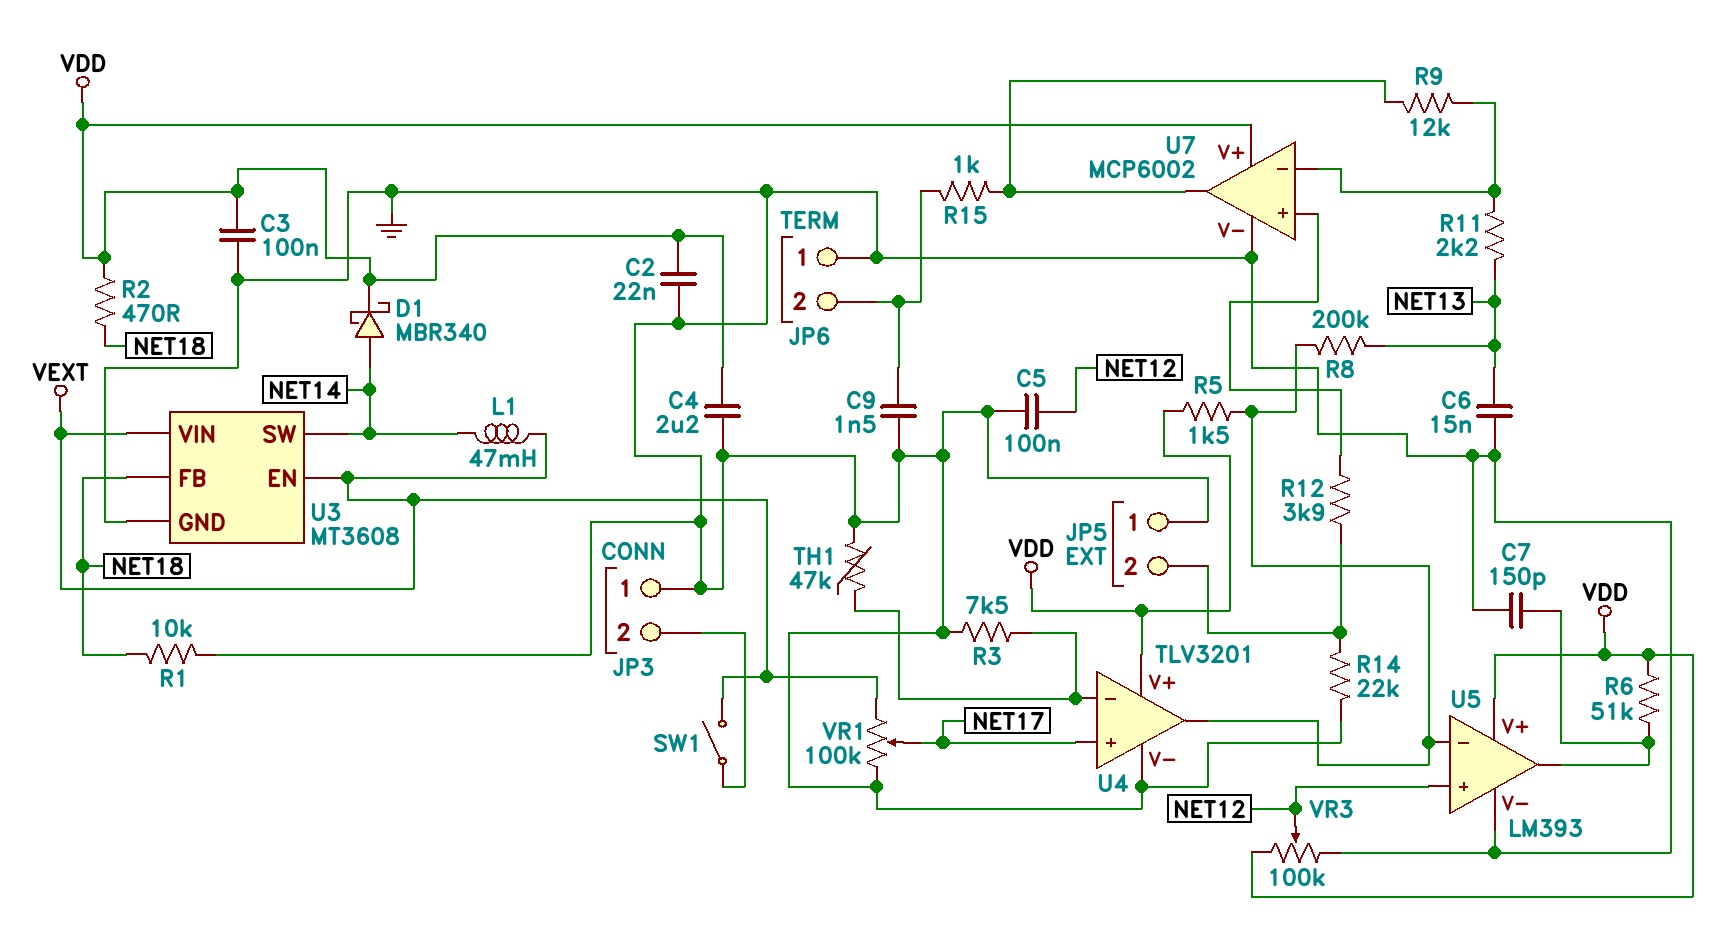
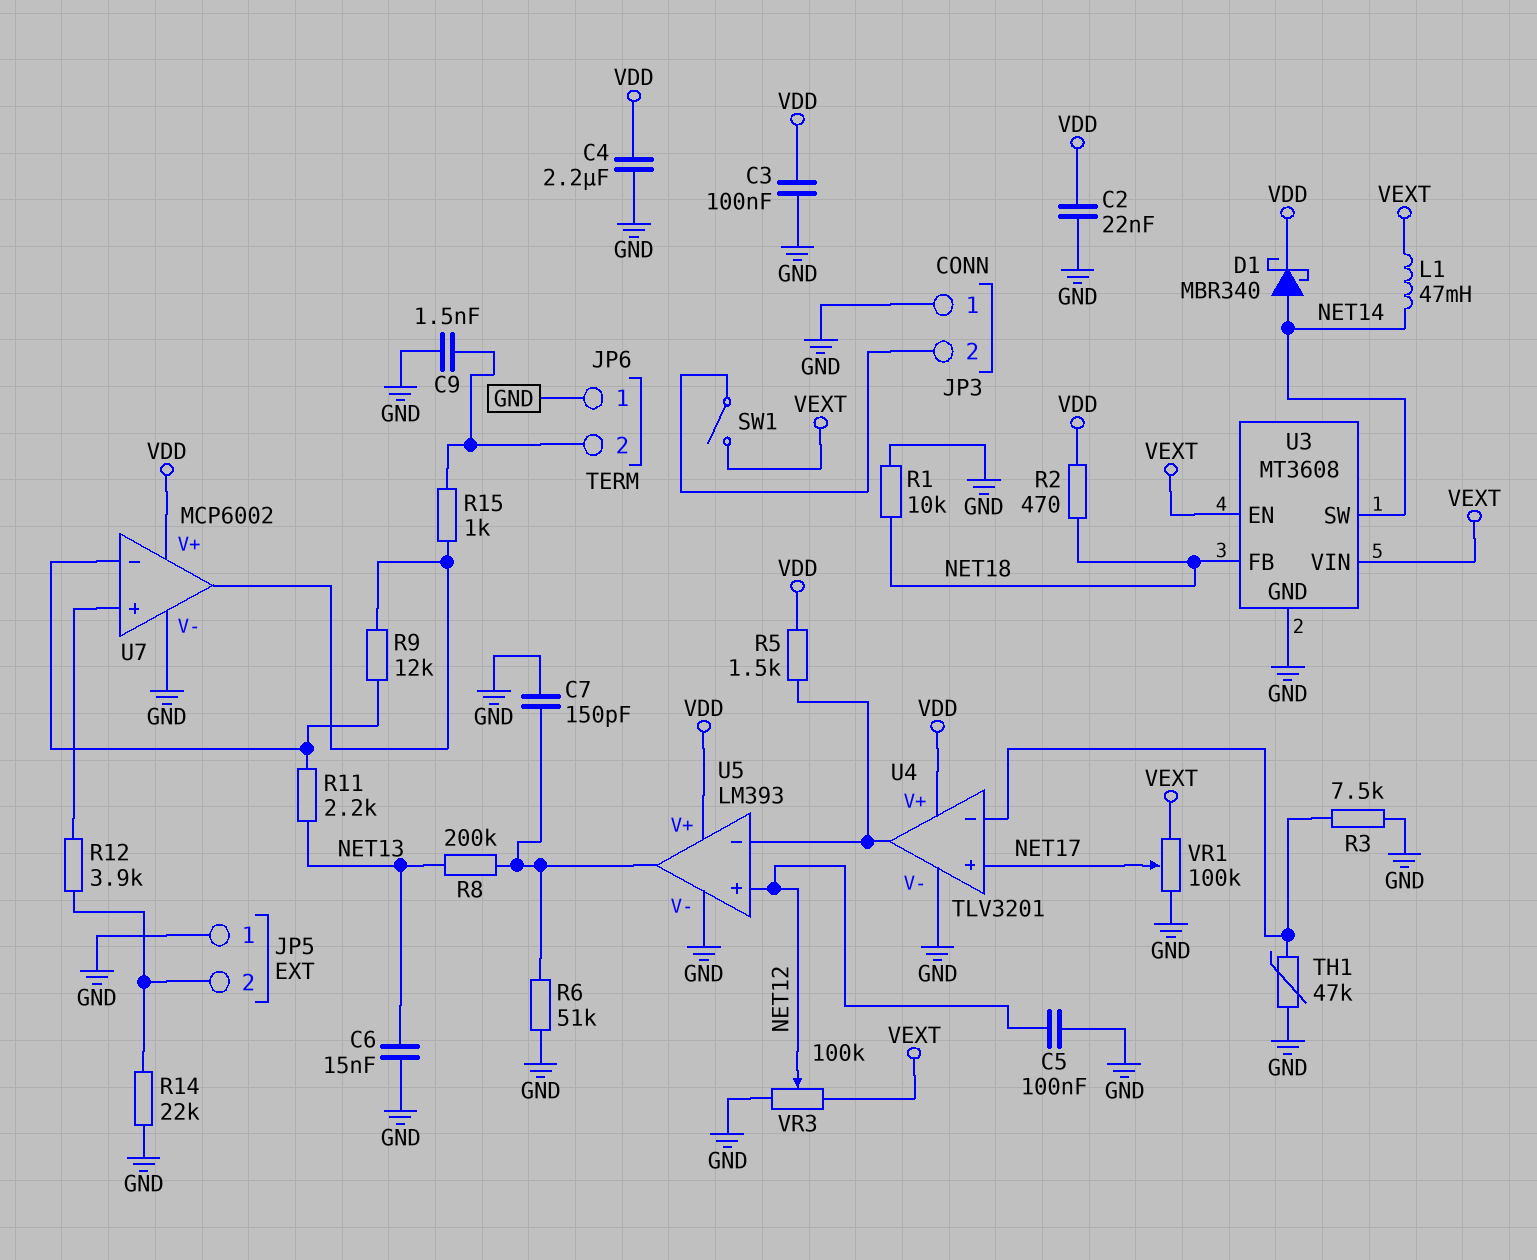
R6: 51k (U5/out, VDD) -> 51k (GND, U5/out)
R8: 200k (NET13, U4/out) -> 200k (NET13, U5/out)
VR3: 100k (GND, VDD, wiper NET12) -> 100k (GND, VEXT, wiper NET12)

